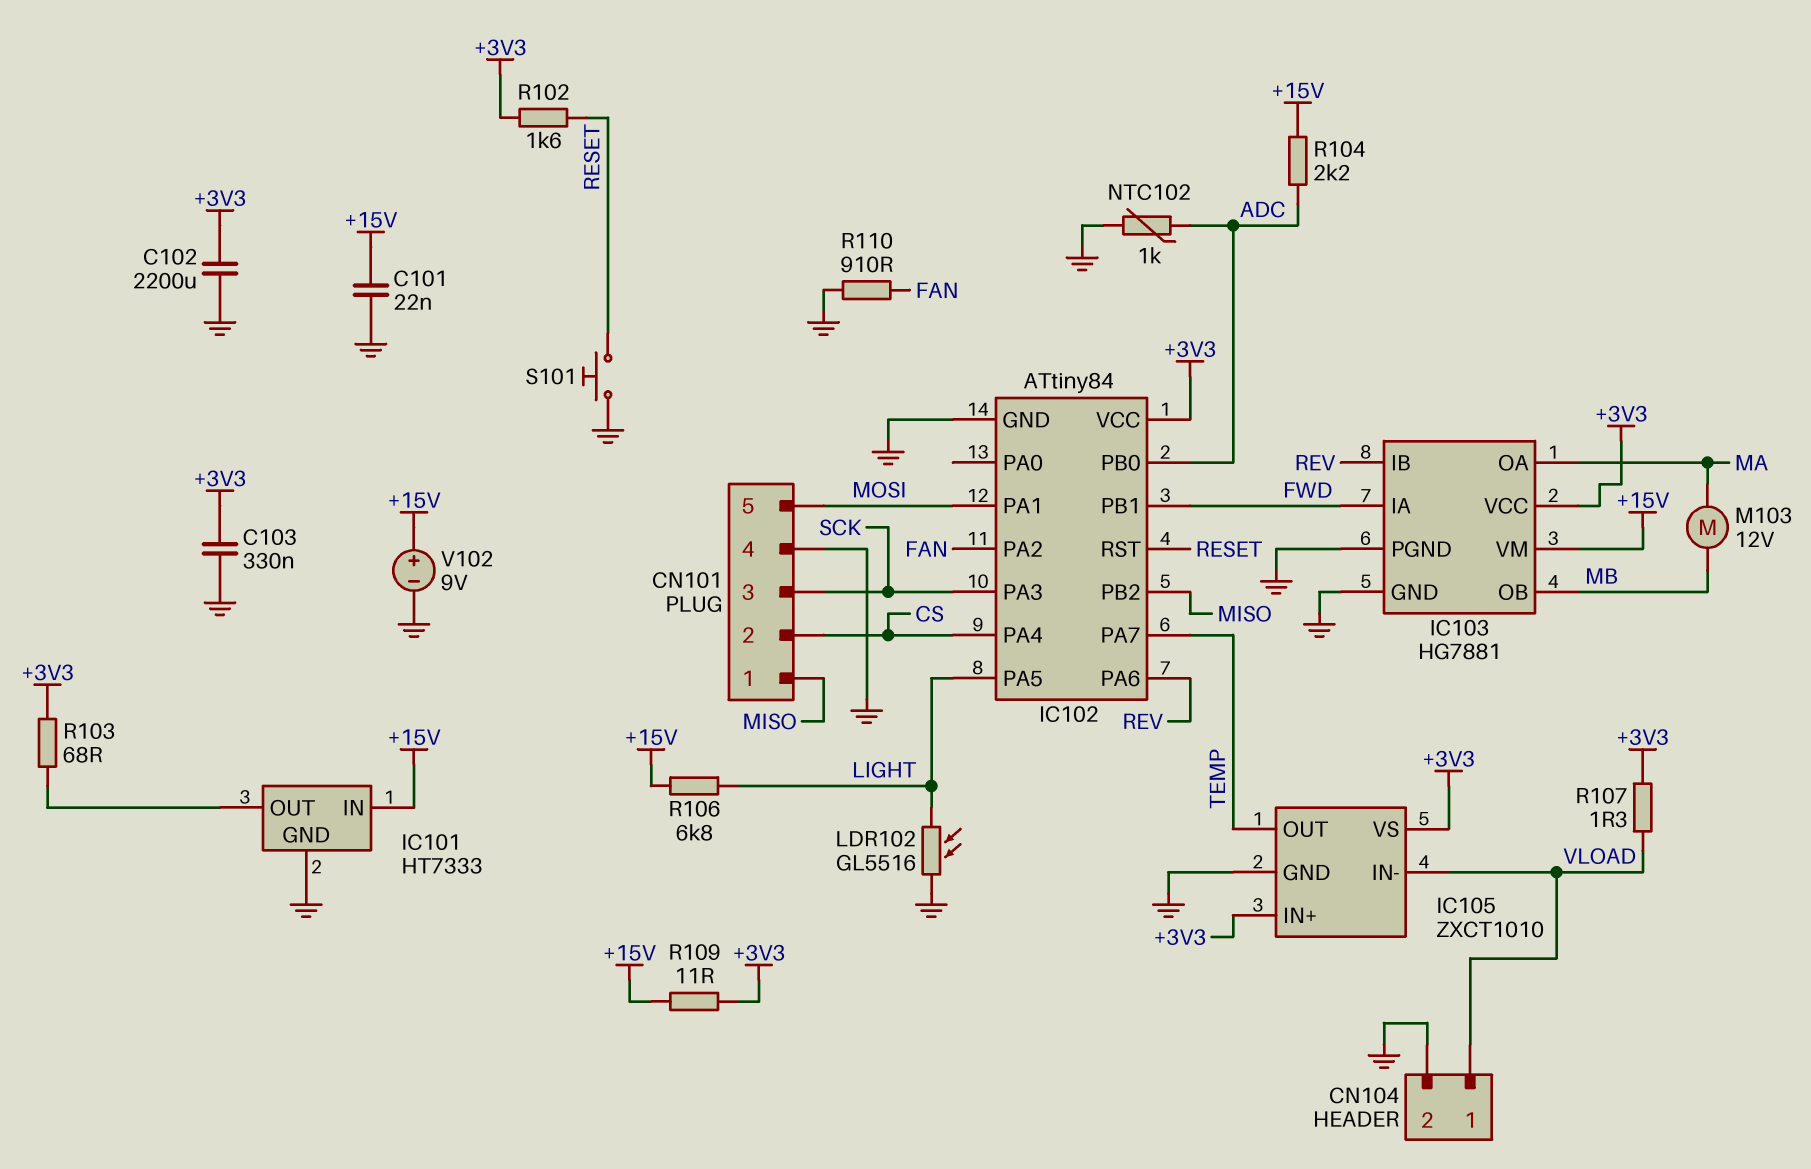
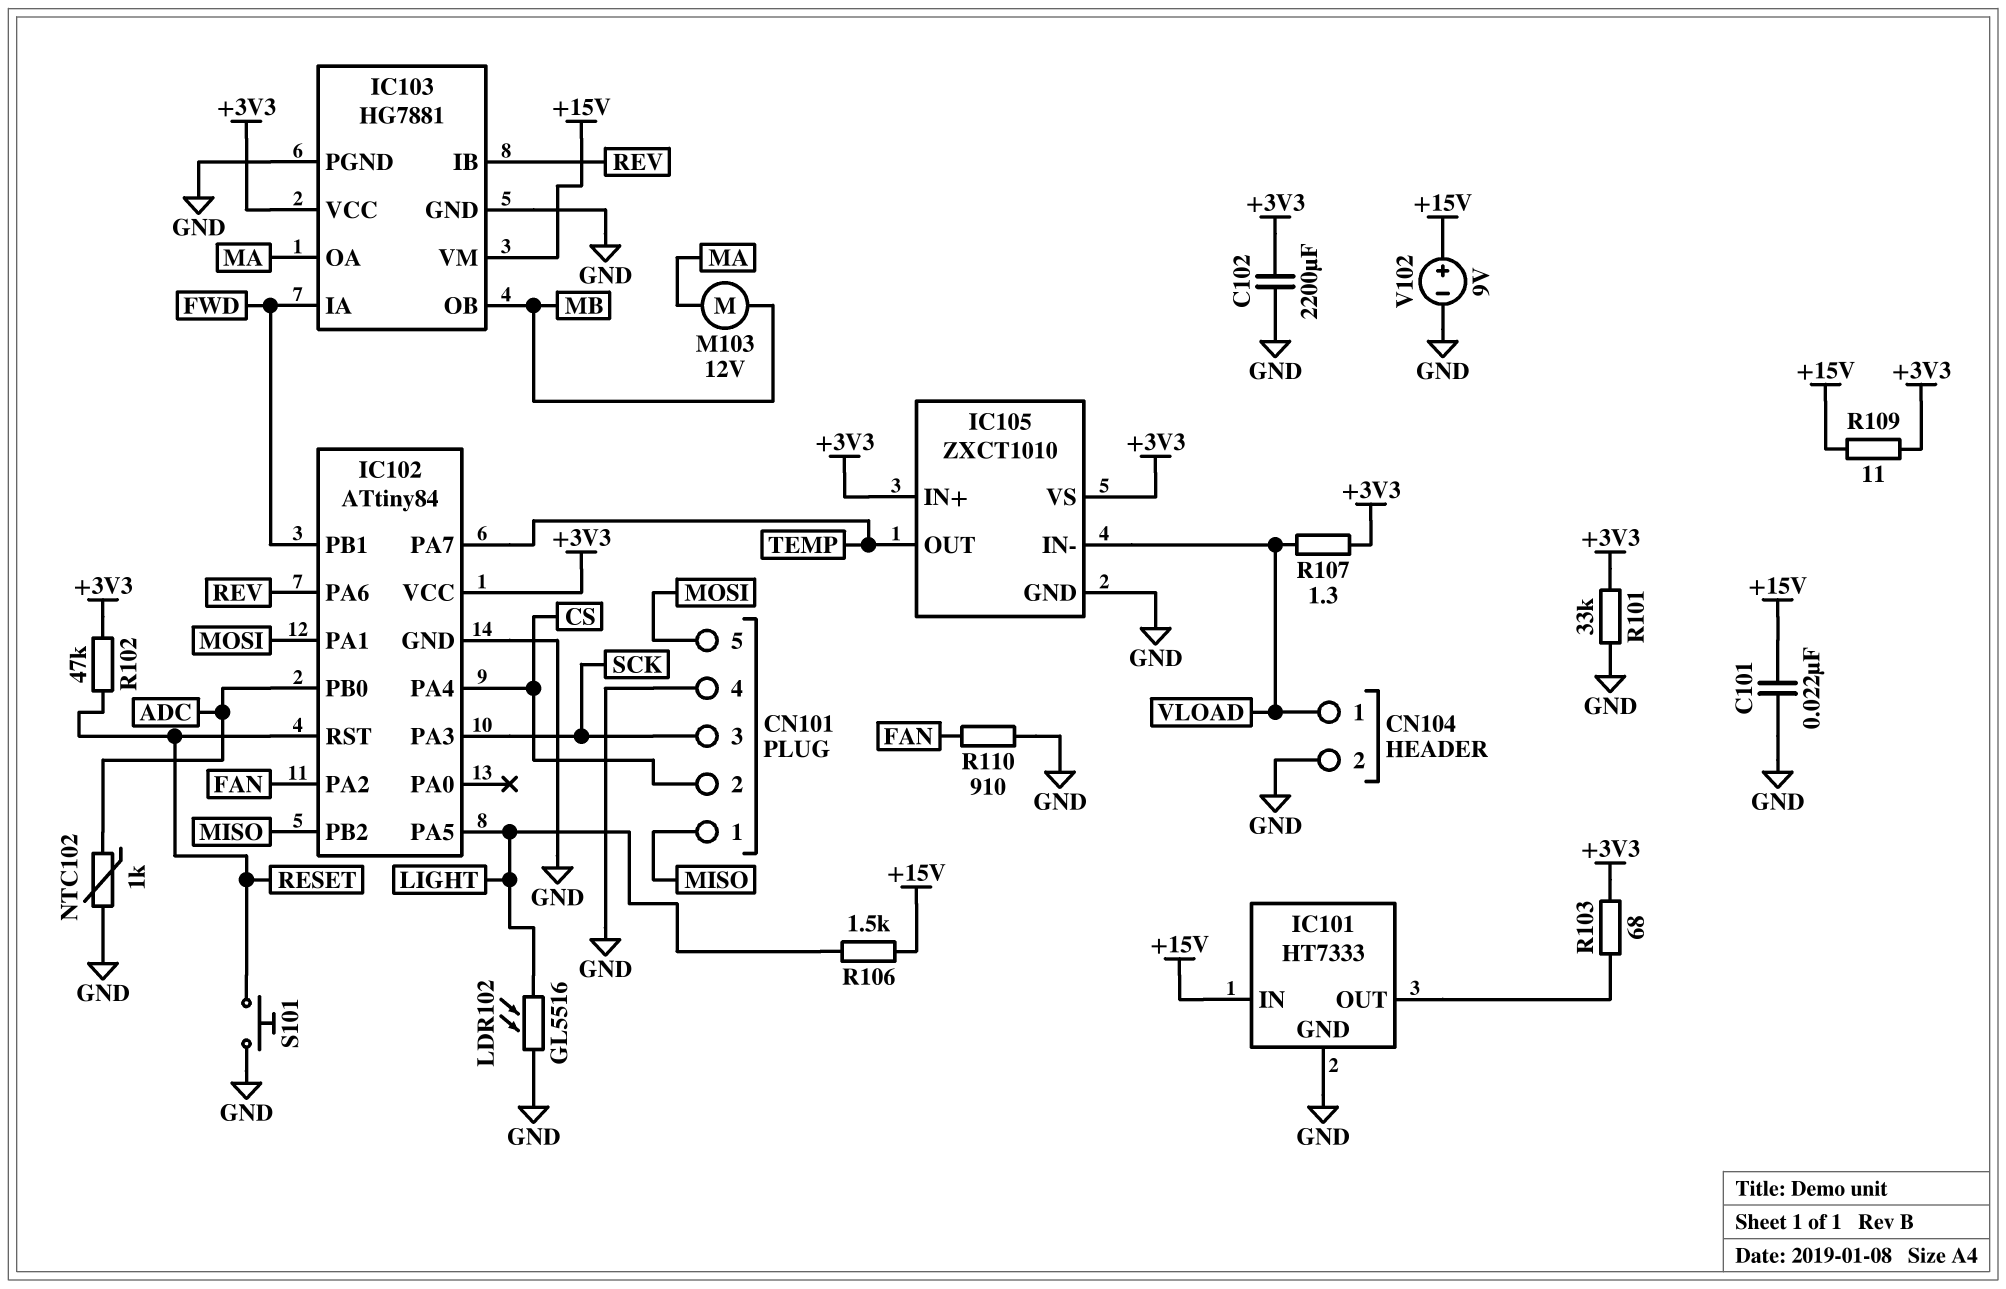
C103: 330nF (+3V3, GND) -> none
R101: none -> 33k (+3V3, GND)
R102: 1.6k (+3V3, RESET) -> 47k (+3V3, RESET)
R104: 2.2k (+15V, ADC) -> none
R106: 6.8k (+15V, LIGHT) -> 1.5k (+15V, LIGHT)

